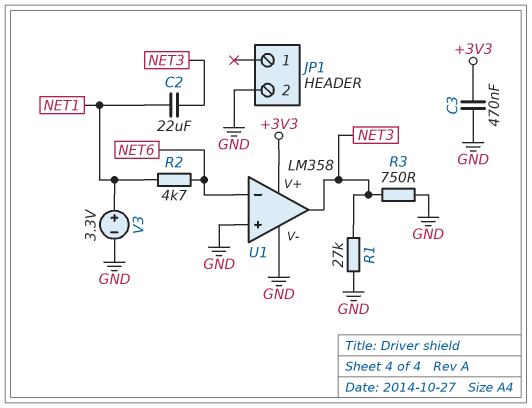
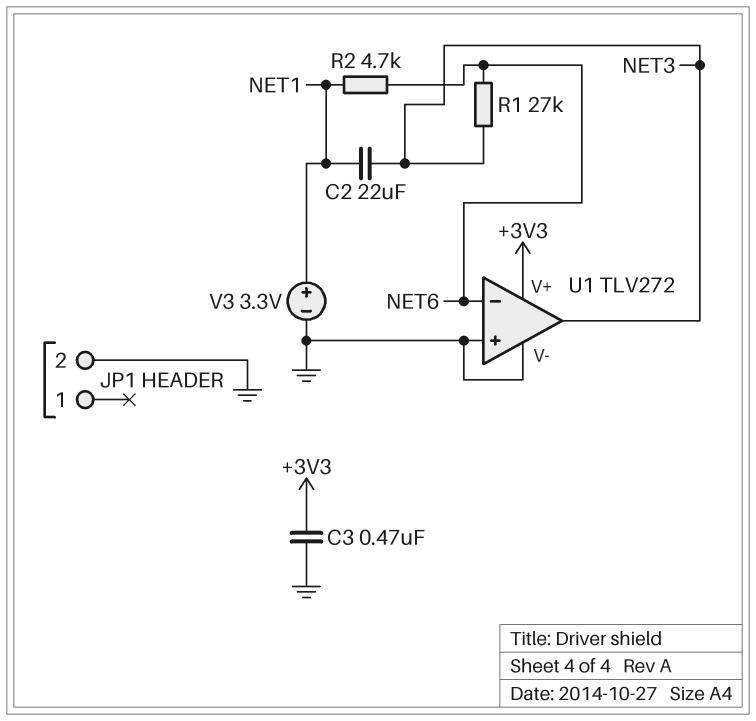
R1: 27k (GND, NET3) -> 27k (NET3, NET6)
R3: 750 (GND, NET3) -> none
U1: LM358 -> TLV272

